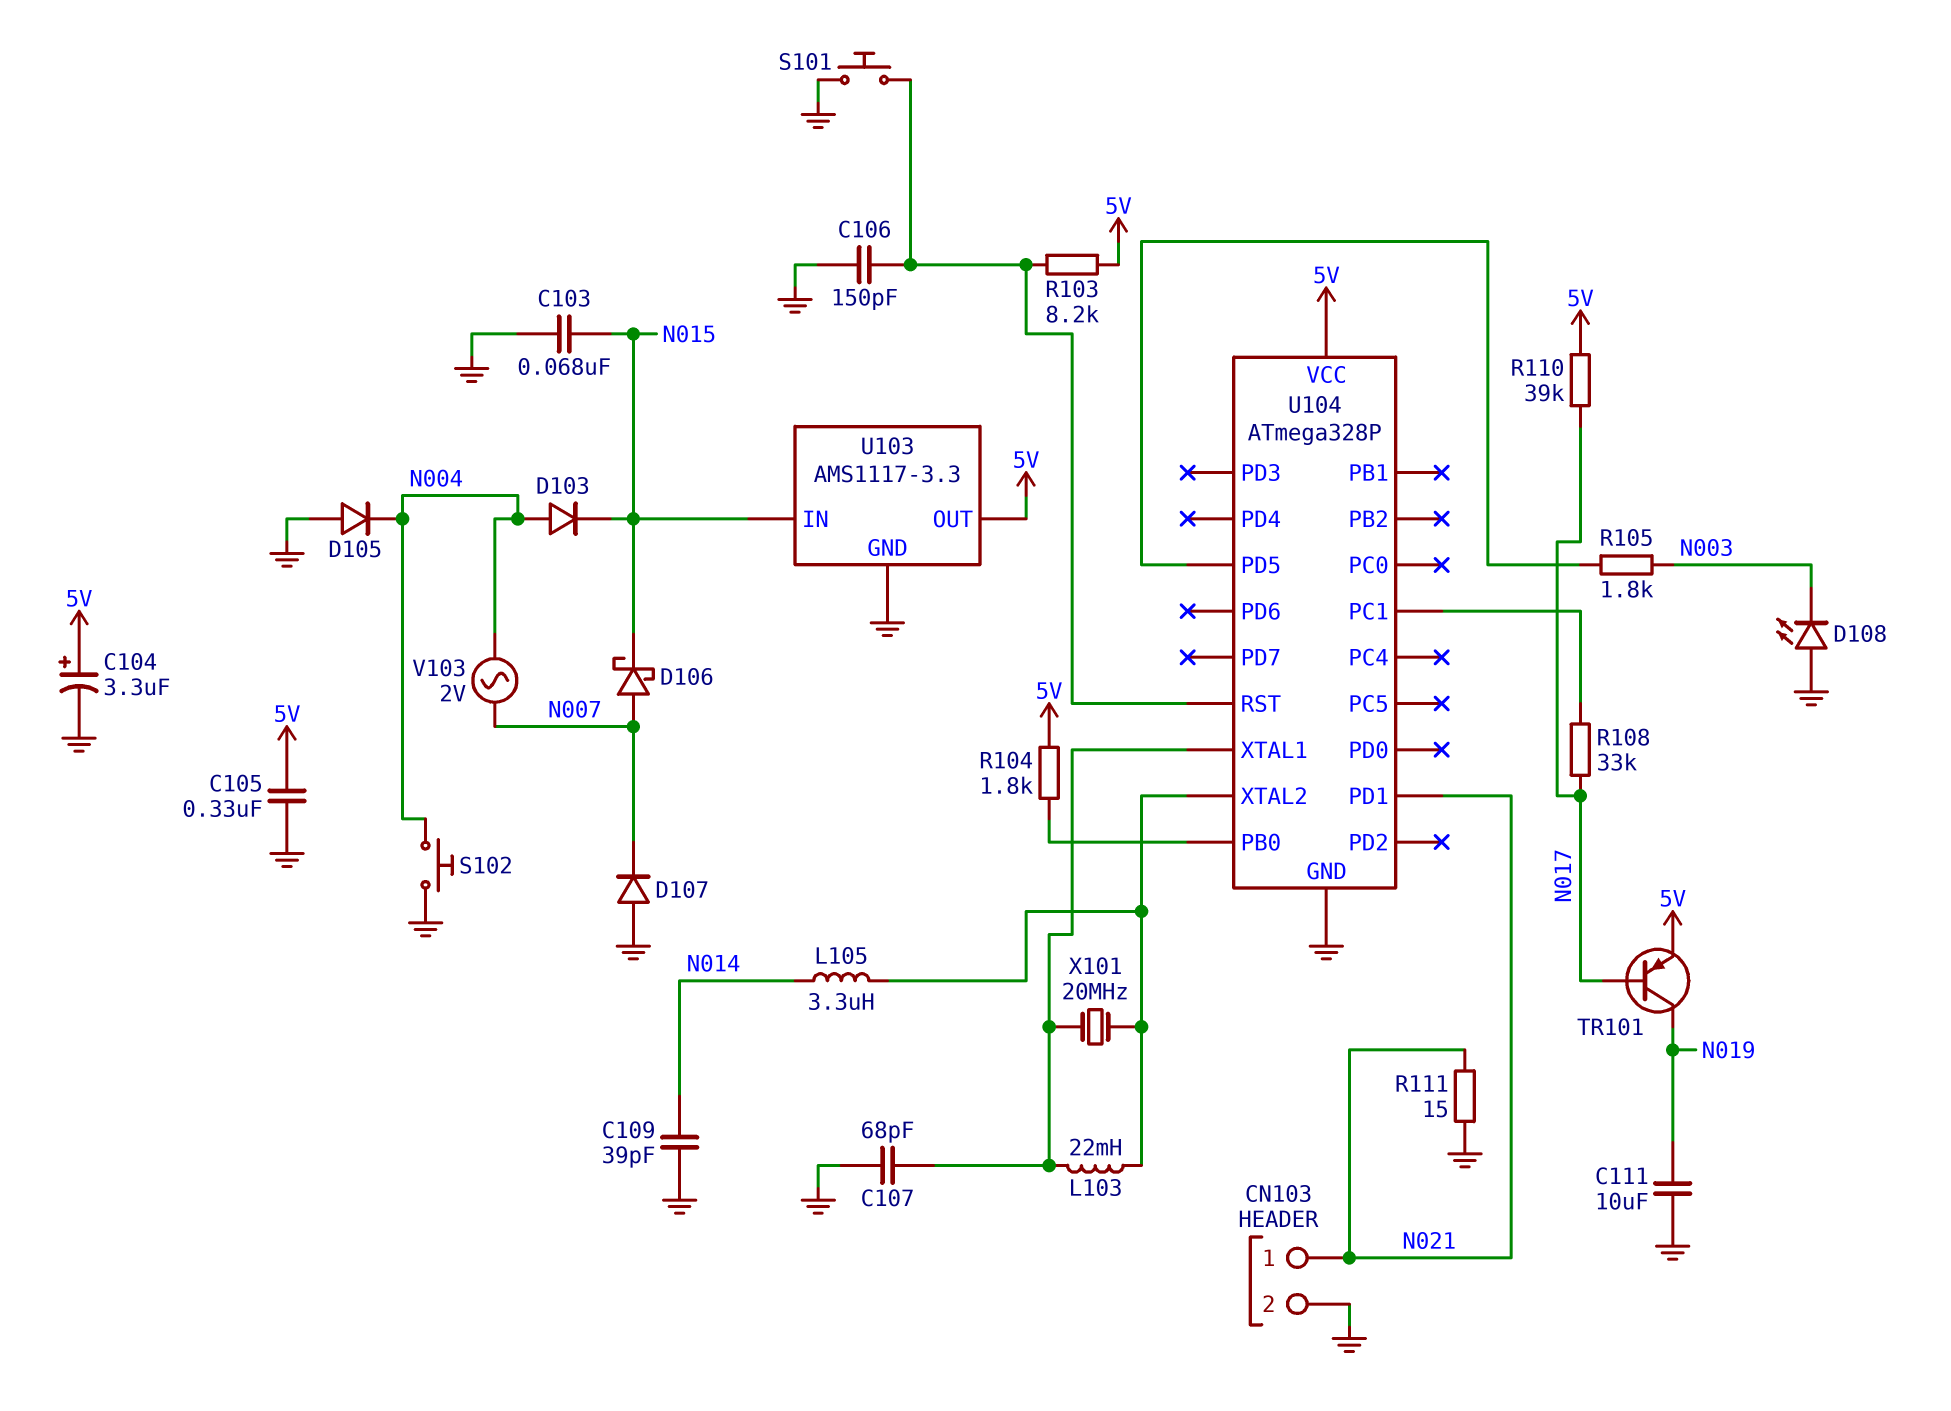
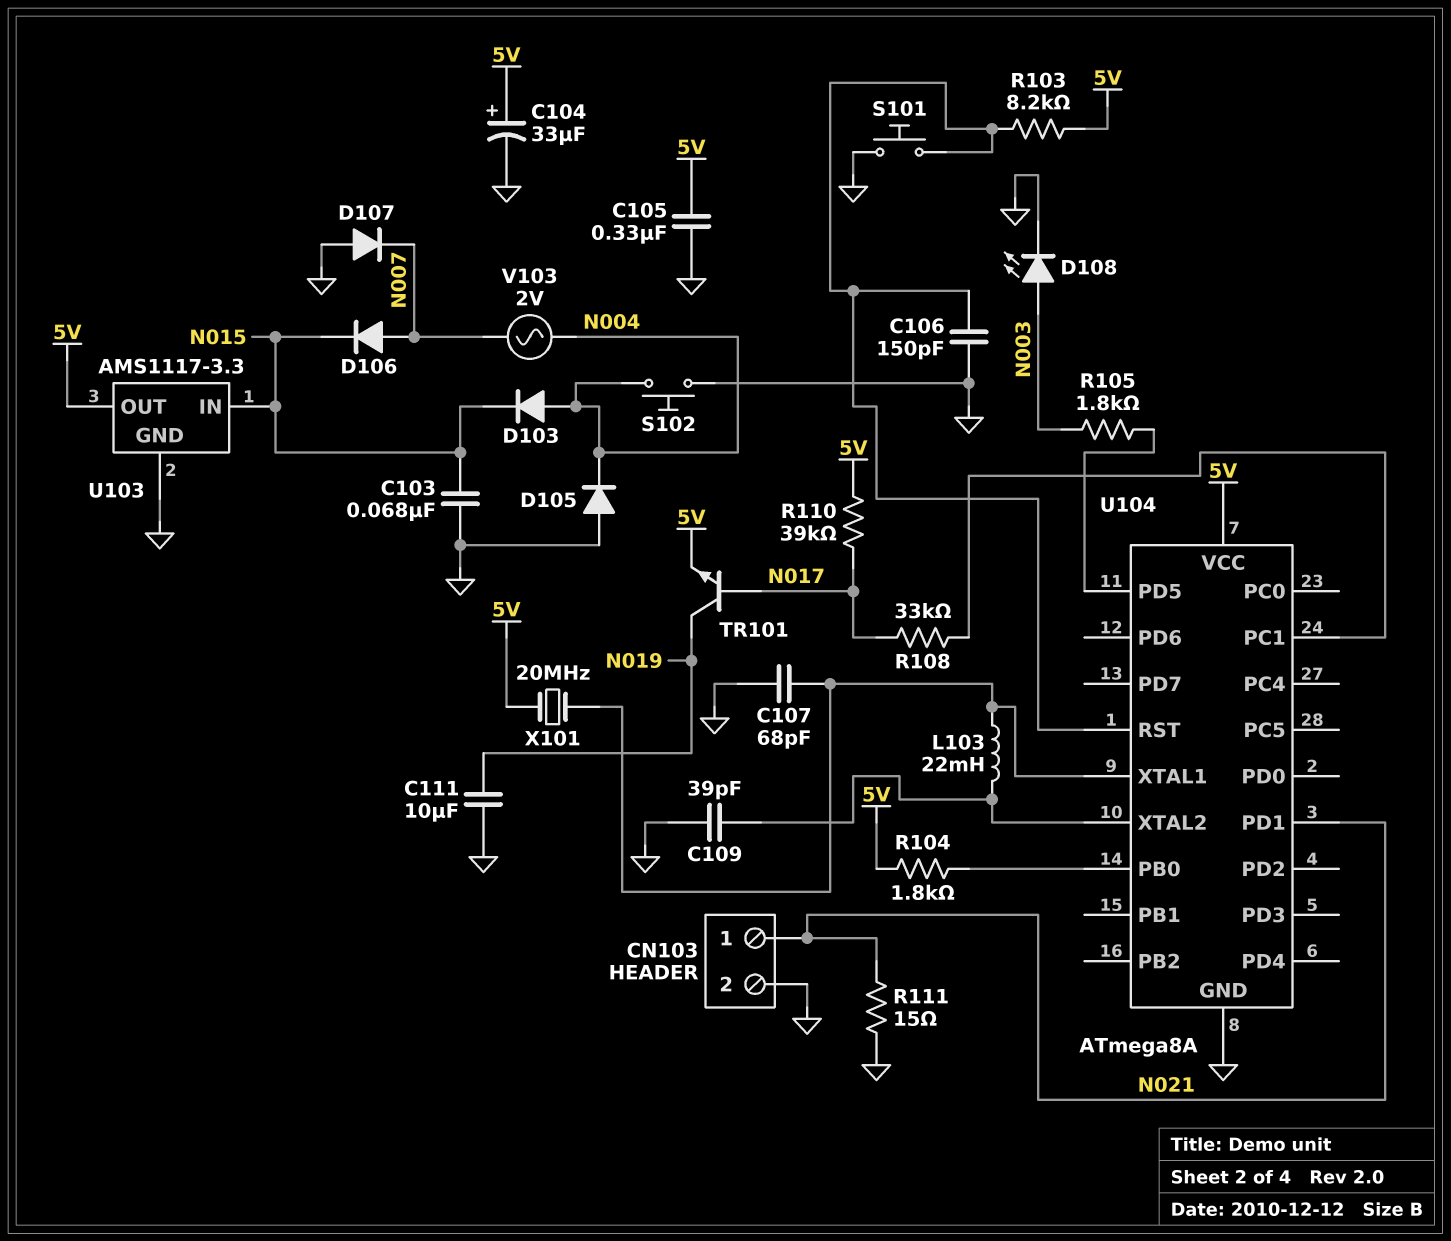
C104: 3.3uF (plus 5V, minus GND) -> 33uF (plus 5V, minus GND)
C109: 39pF (GND, N014) -> 39pF (GND, U104/XTAL2)
D106: schottky (A N007, K N015) -> diode (A N007, K N015)
D108: LED (A GND, K N003) -> LED (A N003, K GND)
L105: 3.3uH (N014, U104/XTAL2) -> none
TR101: PNP (B N017, C N019, E 5V) -> NPN (B N017, C N019, E 5V)
U104: ATmega328P -> ATmega8A
X101: 20MHz (U104/XTAL1, U104/XTAL2) -> 20MHz (5V, U104/XTAL1)

